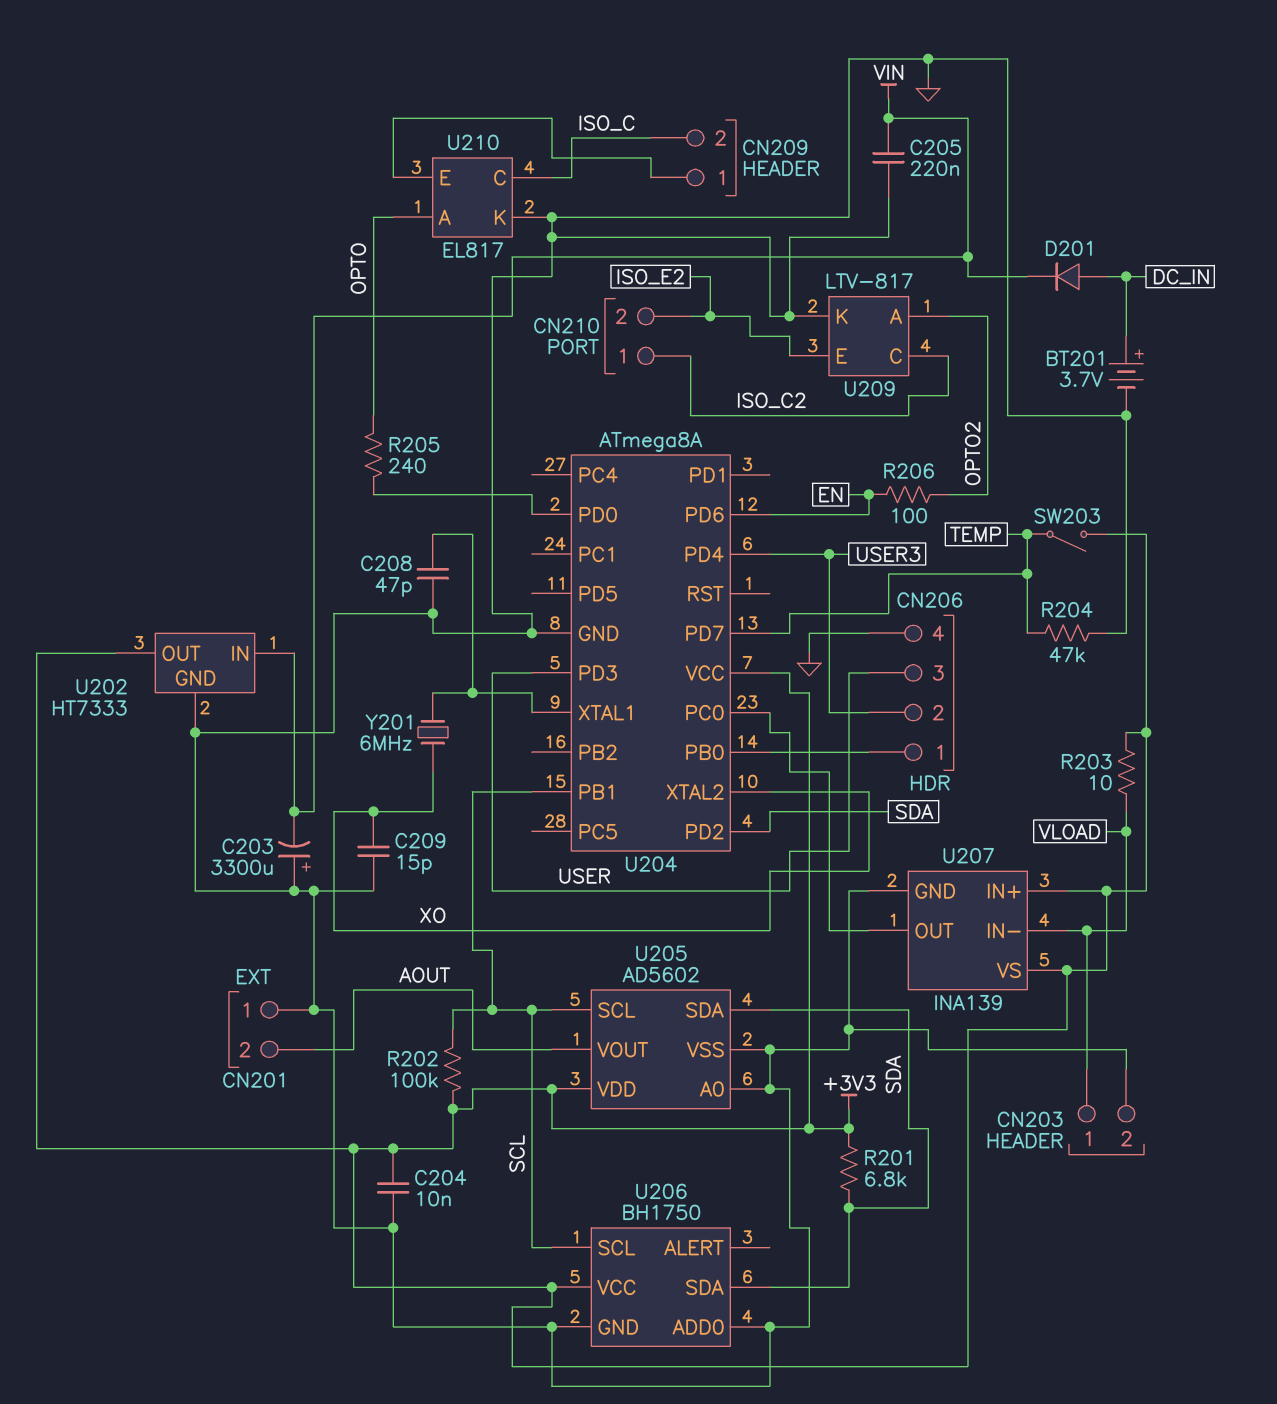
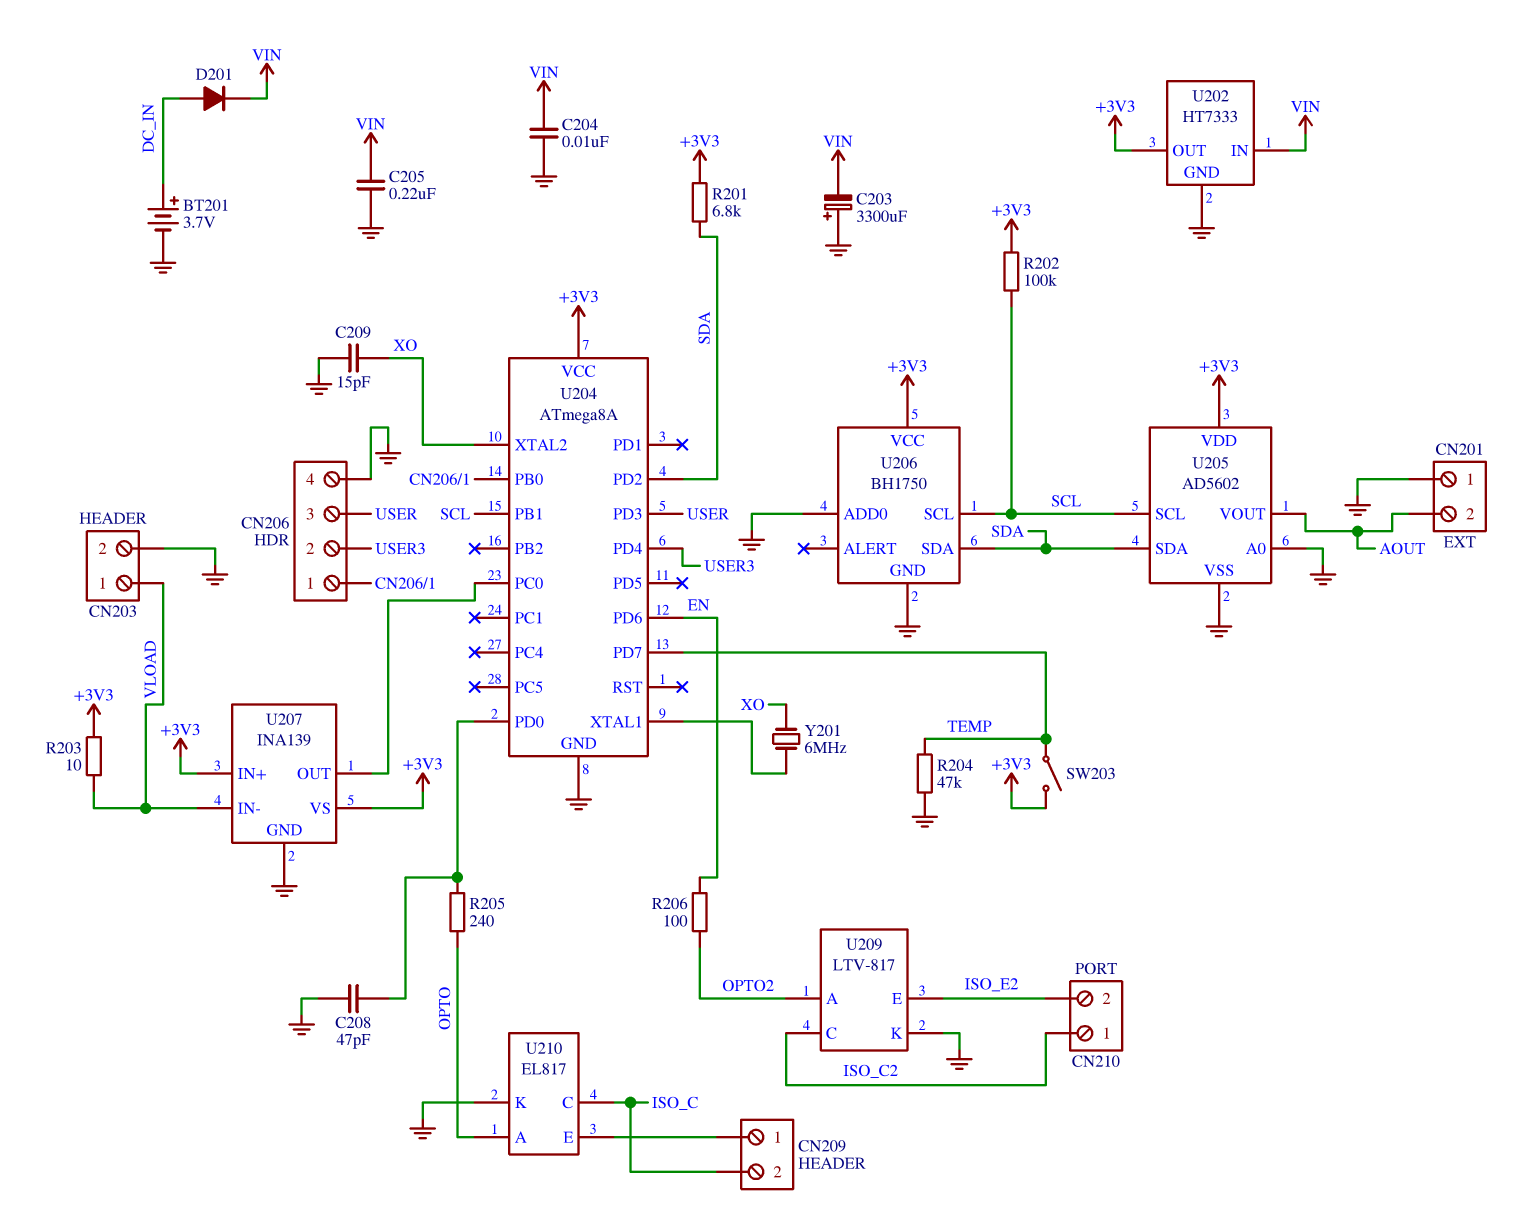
C204: 10nF (+3V3, GND) -> 10nF (GND, VIN)
C208: 47pF (GND, U204/XTAL1) -> 47pF (GND, U204/PD0)

